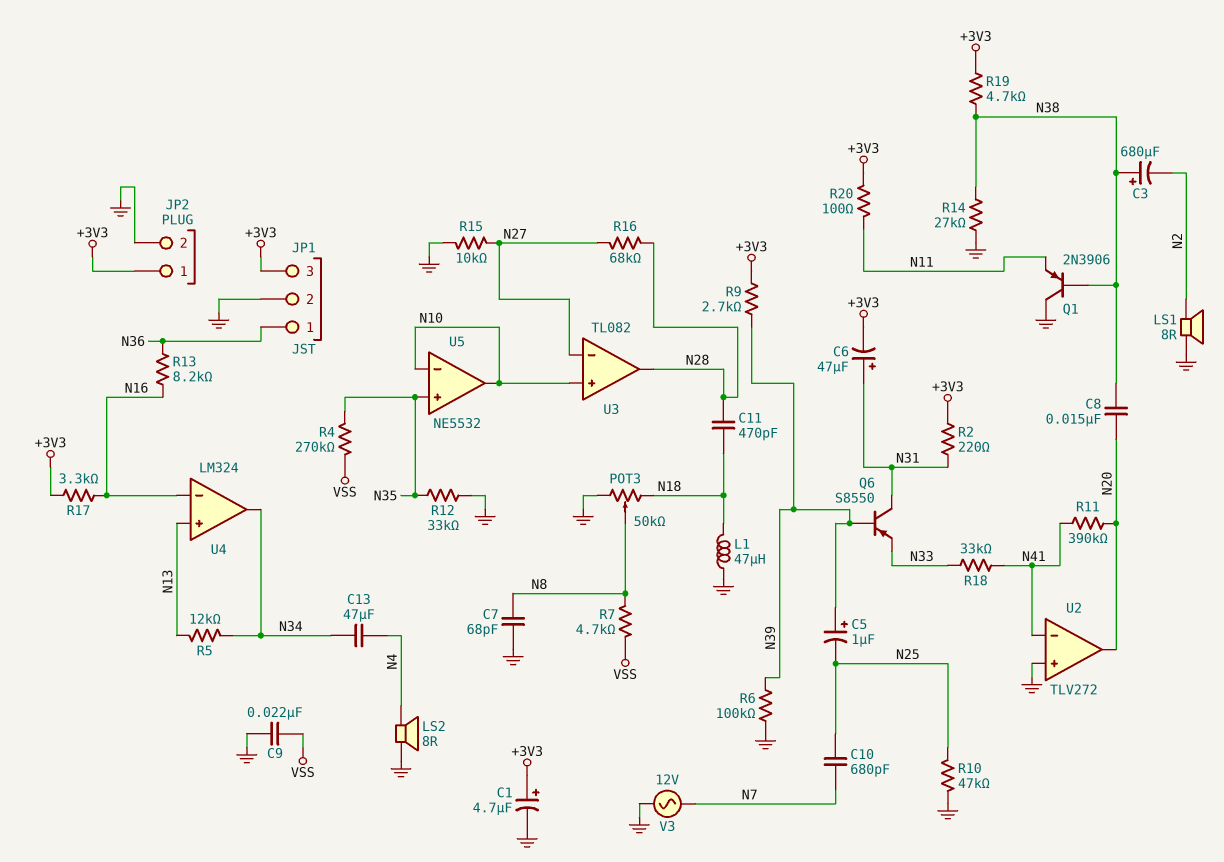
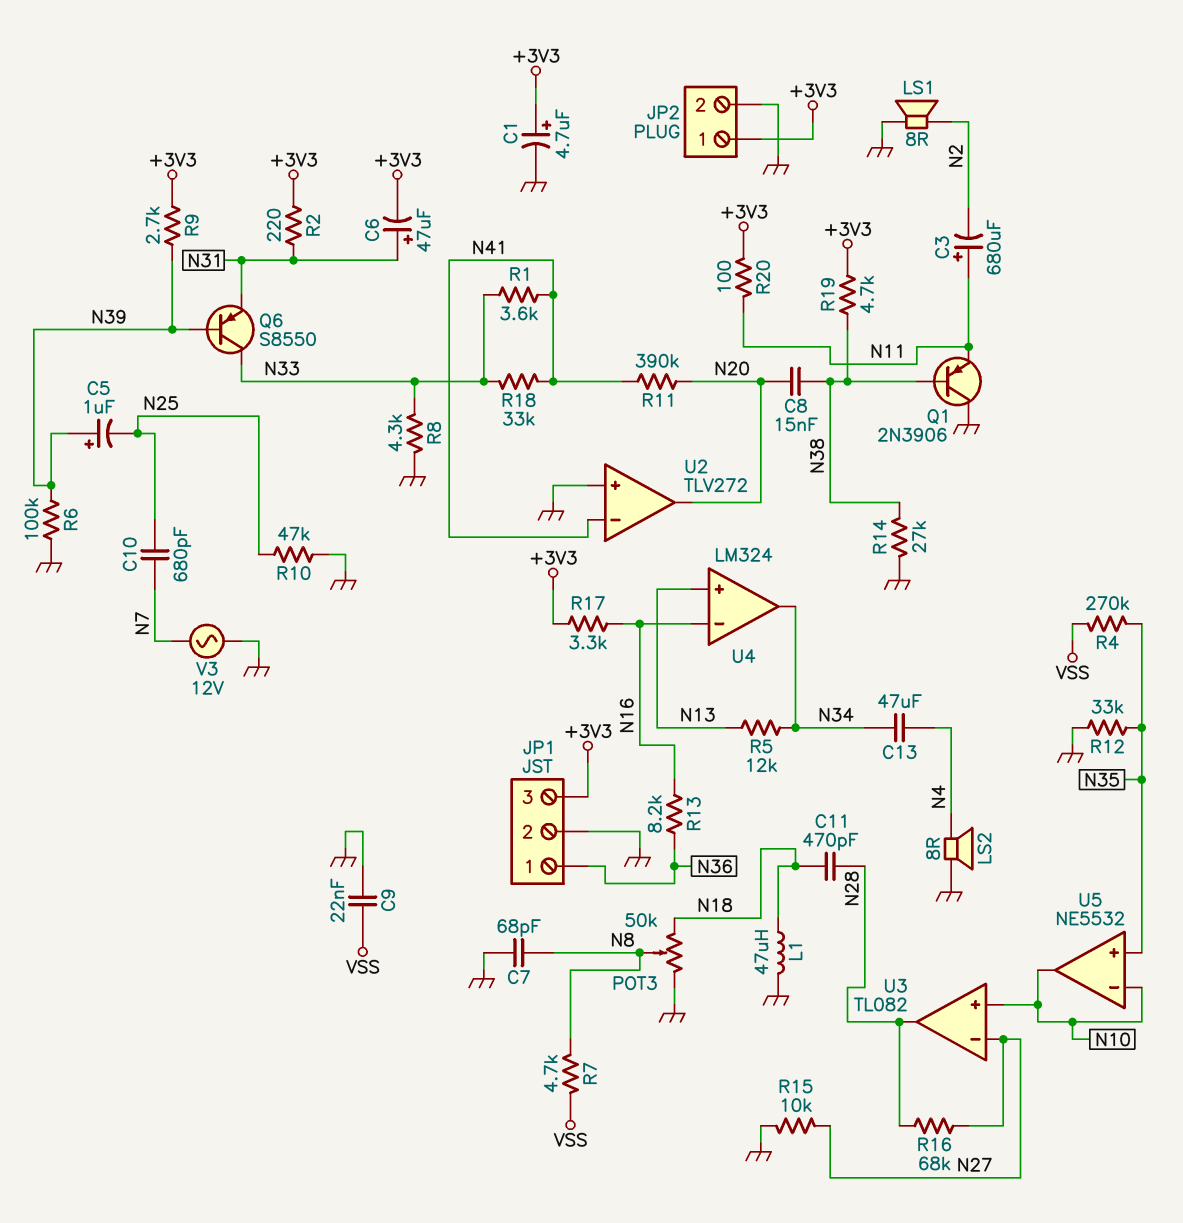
C3: 680uF (plus N38, minus N2) -> 680uF (plus N11, minus N2)
Q6: PNP S8550 (B N39, C N31, E N33) -> PNP S8550 (B N39, C N33, E N31)
R1: none -> 3.6k (N33, N41)
R8: none -> 4.3k (GND, N33)

